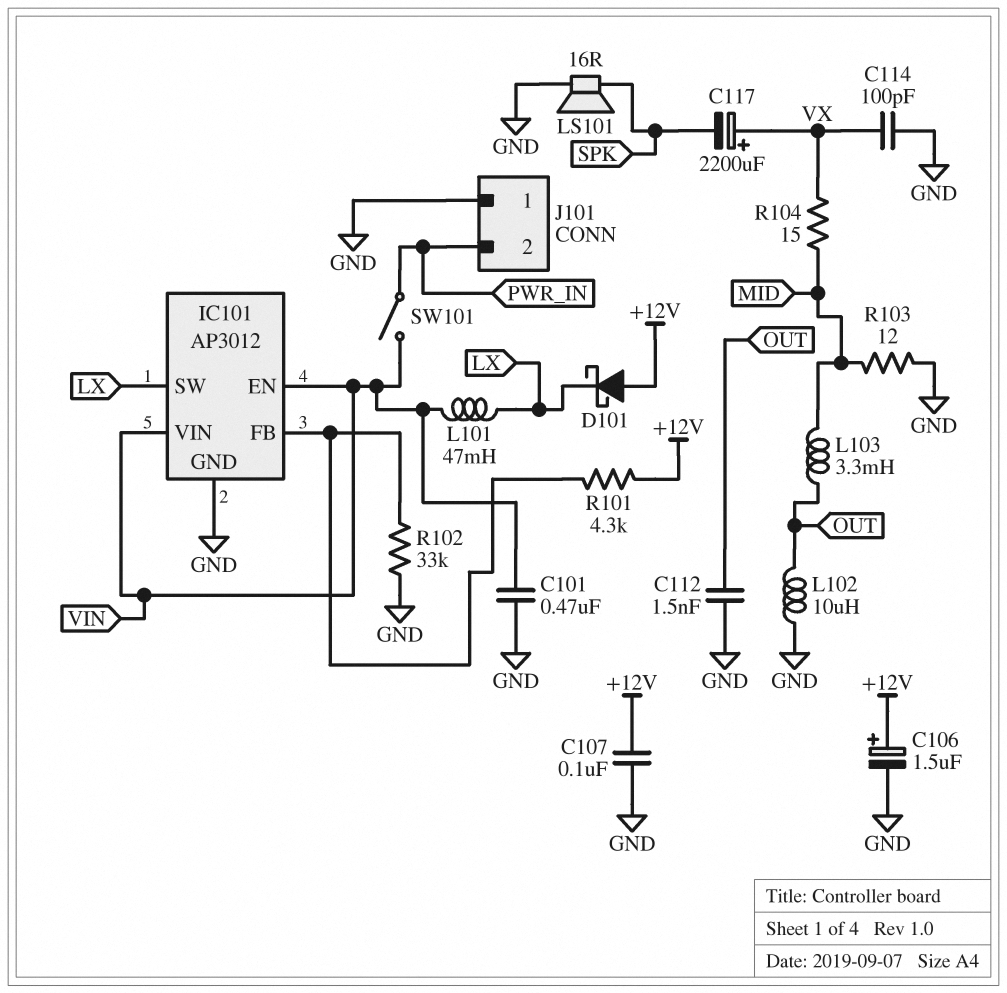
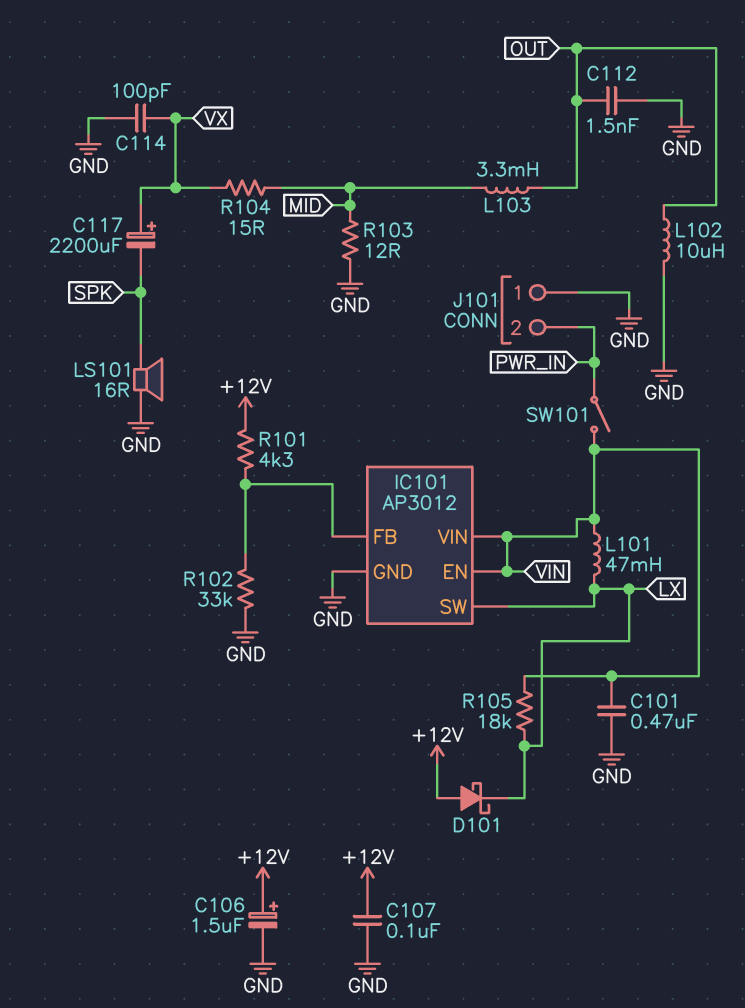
R105: none -> 18k (LX, VIN)

